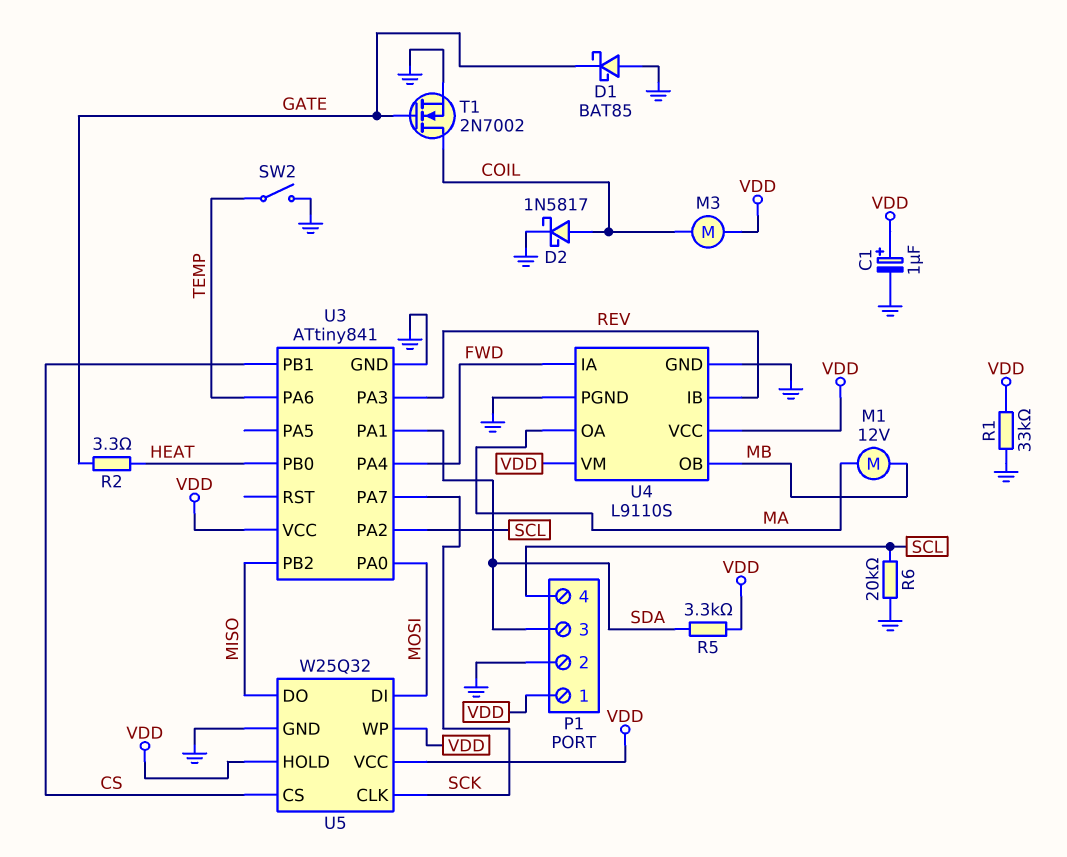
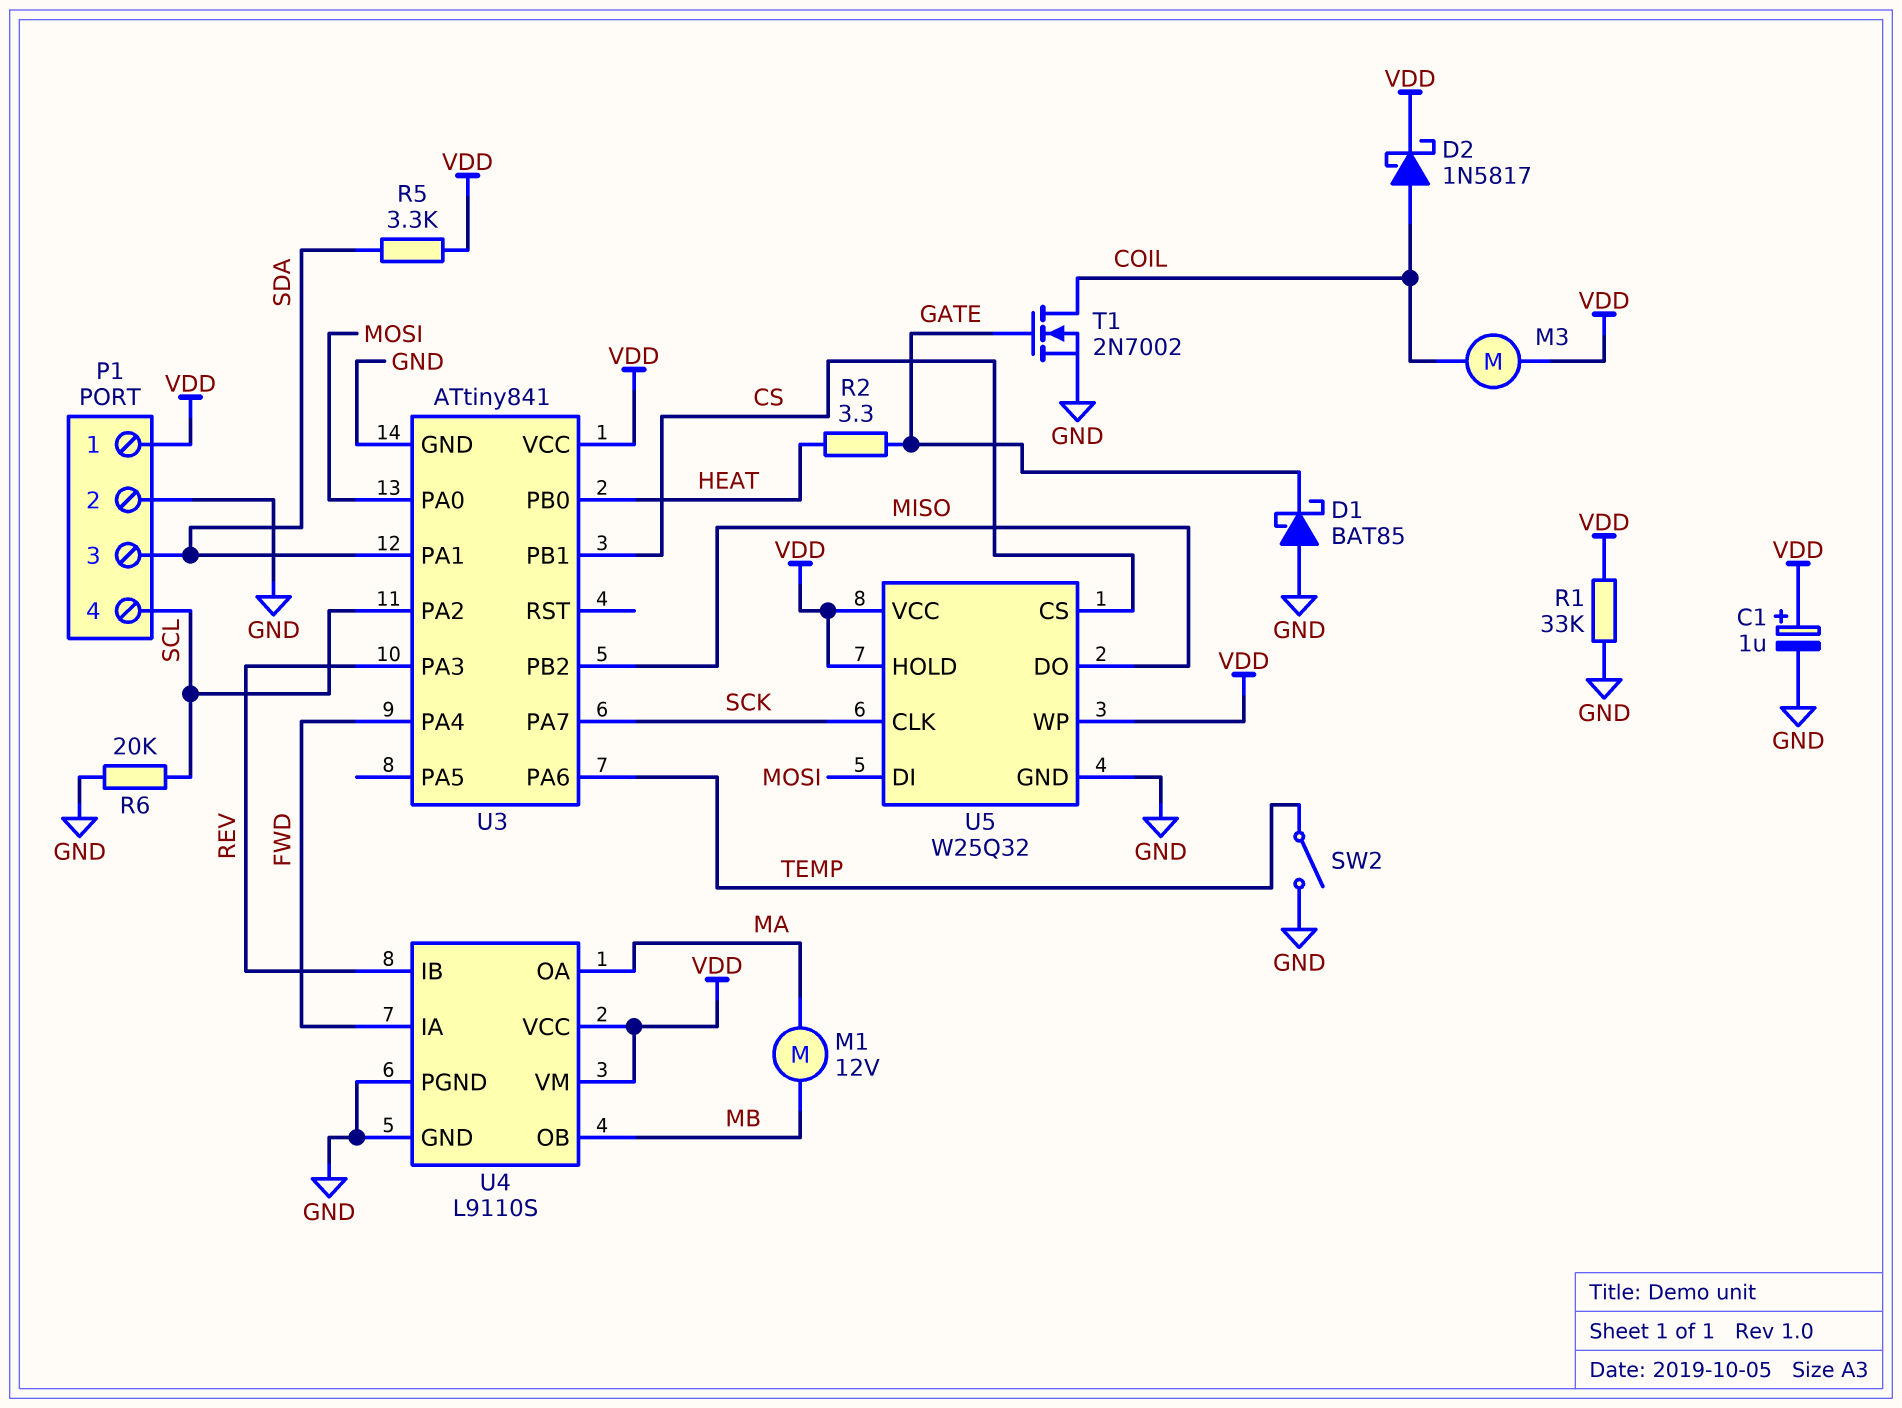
D2: schottky 1N5817 (A COIL, K GND) -> schottky 1N5817 (A COIL, K VDD)

